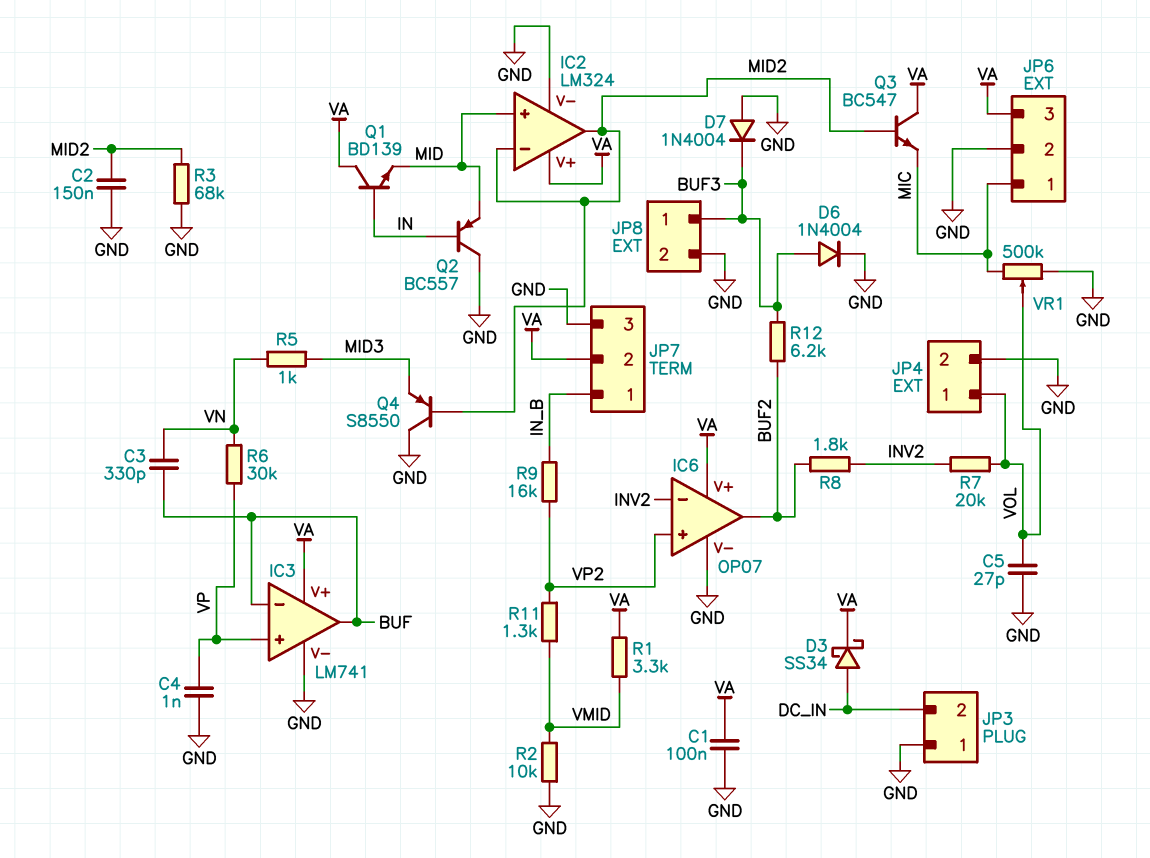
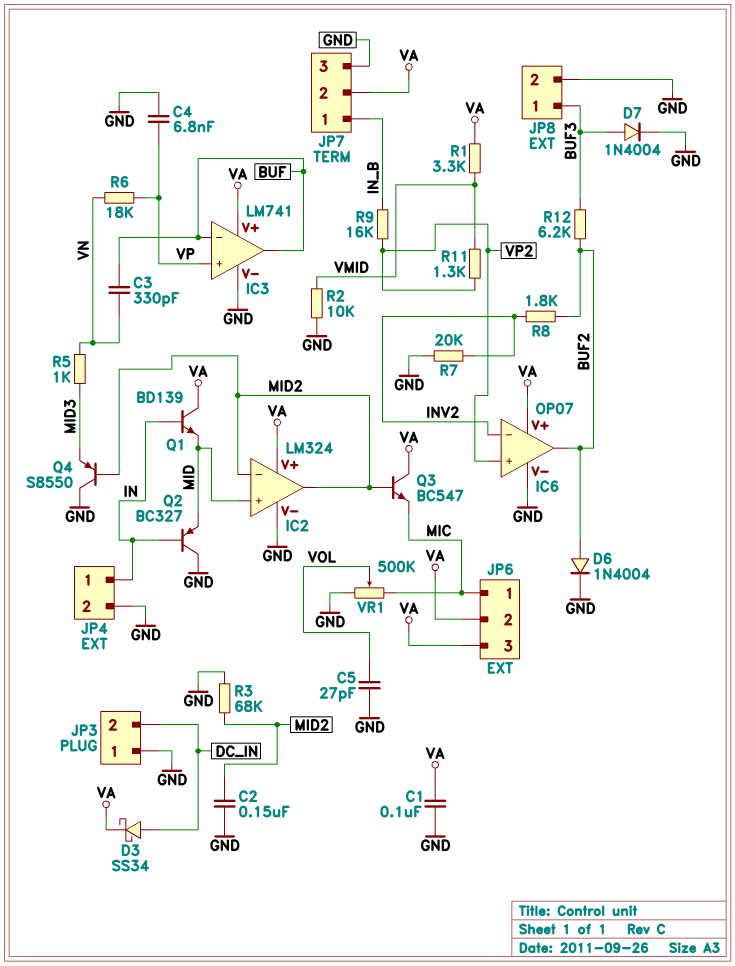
C4: 1nF (GND, VP) -> 6.8nF (GND, VP)
D6: diode 1N4004 (A BUF3, K GND) -> diode 1N4004 (A BUF2, K GND)
D7: diode 1N4004 (A GND, K BUF3) -> diode 1N4004 (A BUF3, K GND)
JP4 pin 1: VOL -> IN
JP6 pin 2: GND -> VA
Q2: PNP BC557 (B IN, C GND, E MID) -> PNP BC327 (B IN, C GND, E MID)
R6: 30k (VN, VP) -> 18k (VN, VP)
R7: 20k (INV2, VOL) -> 20k (GND, INV2)

